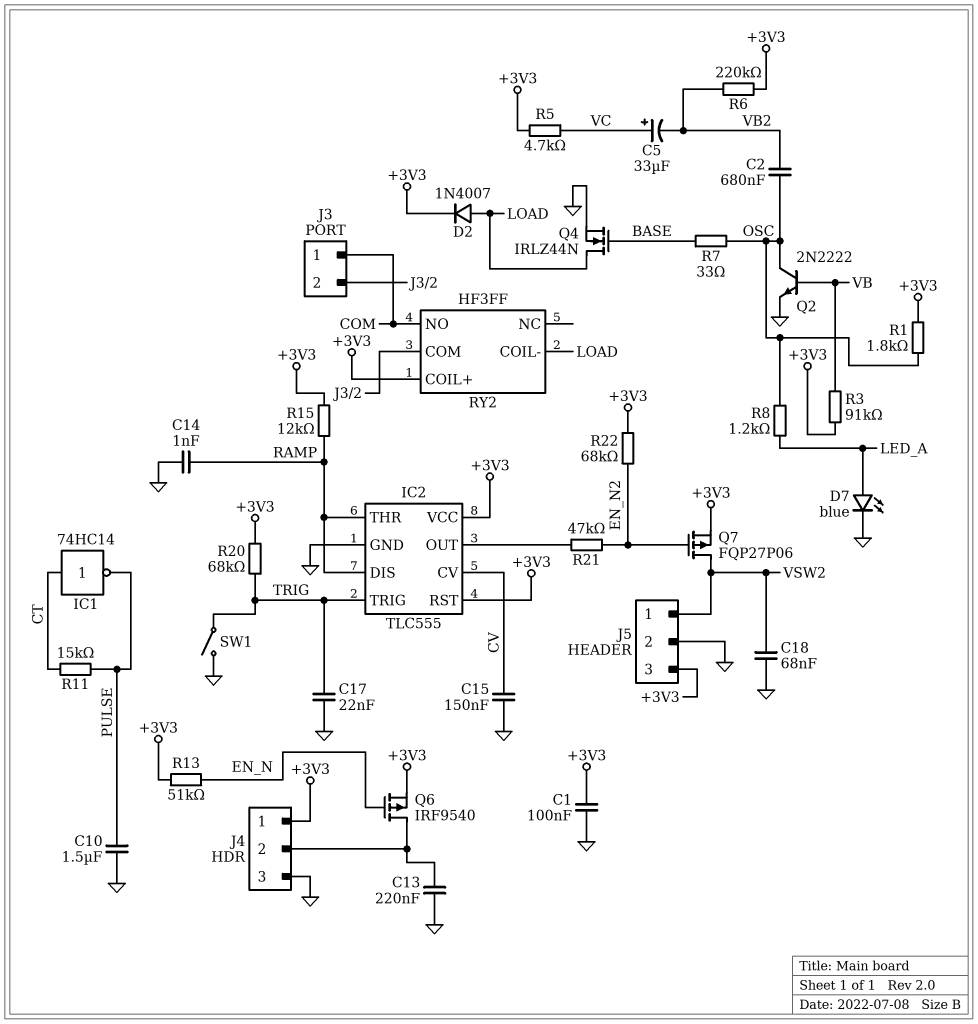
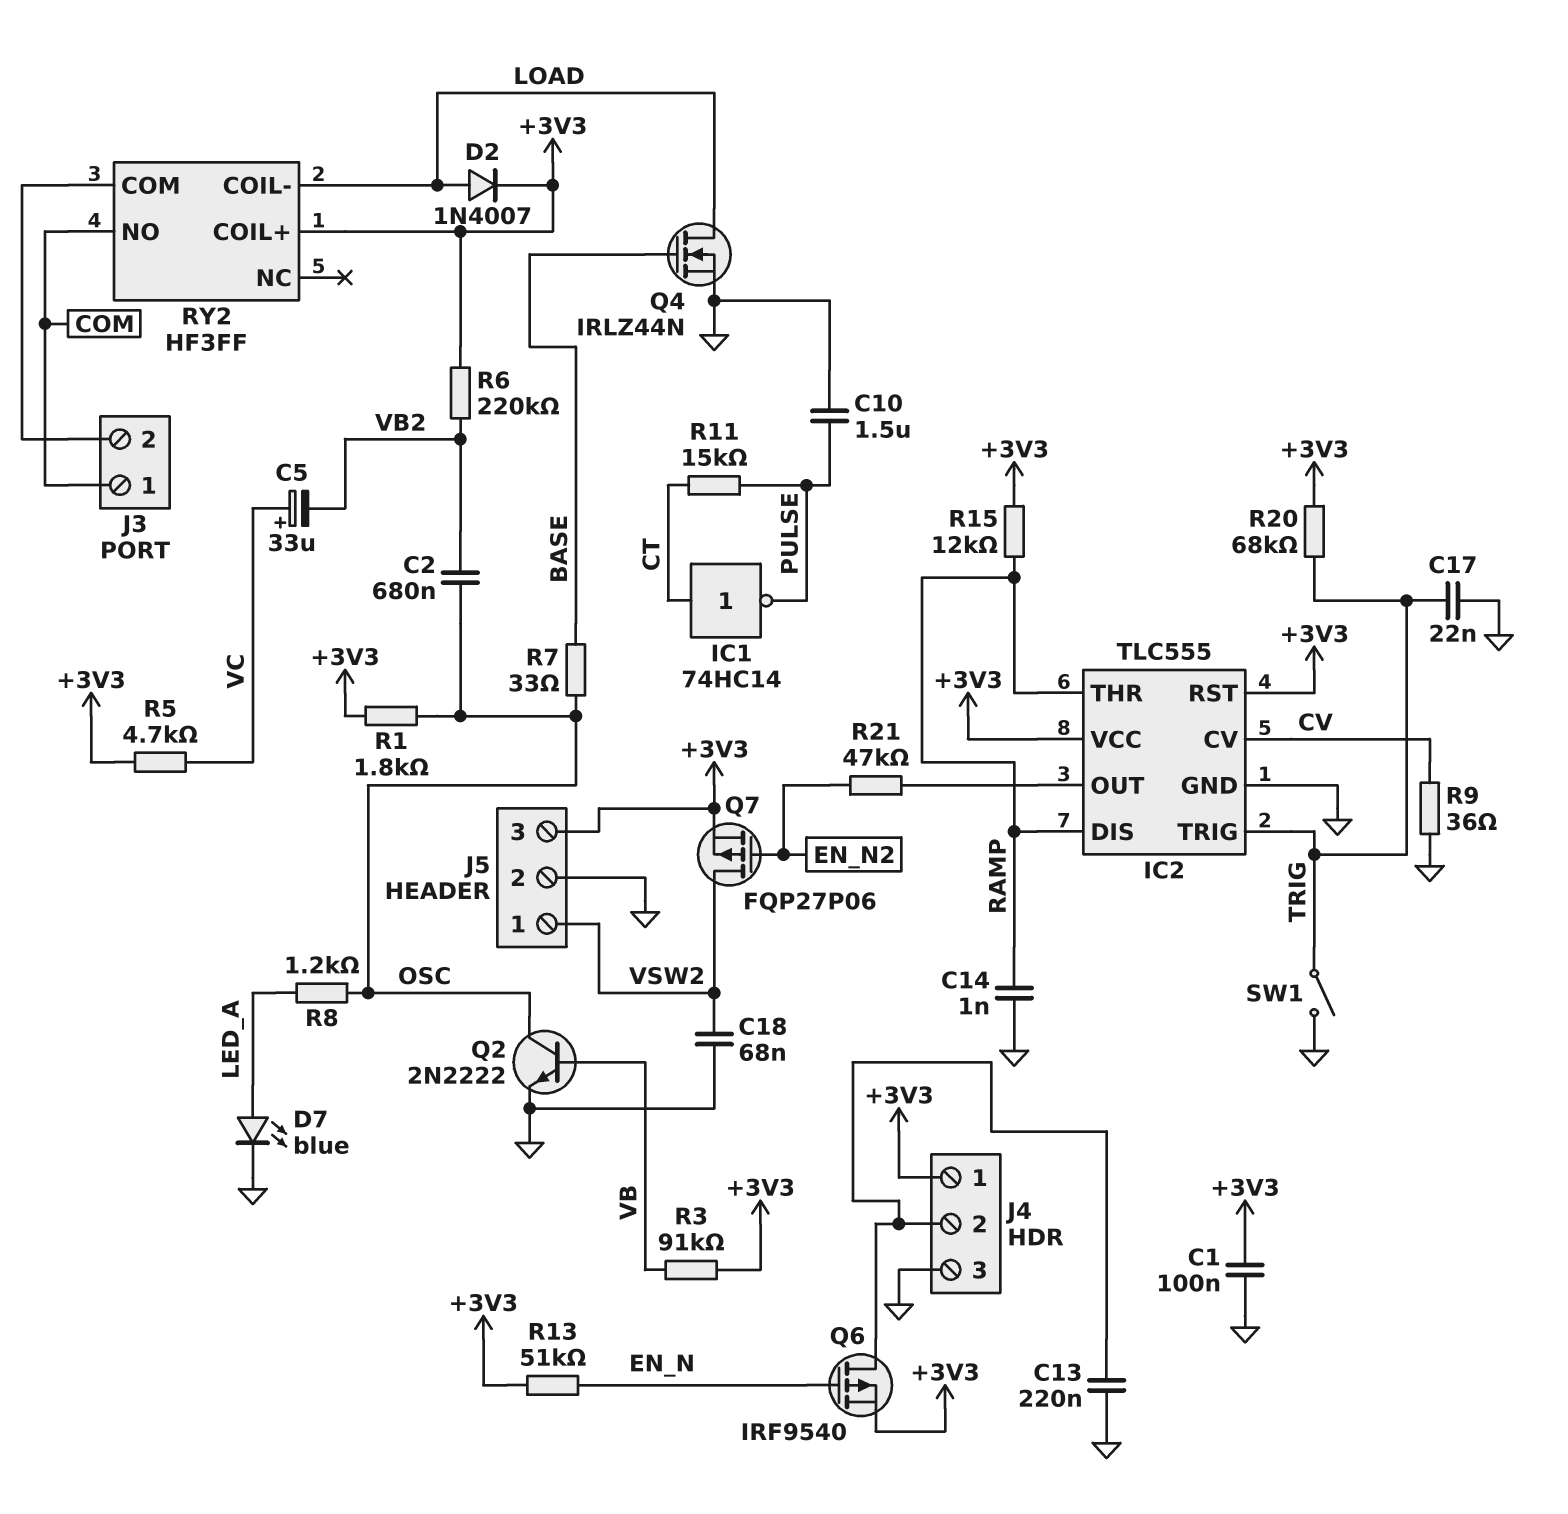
C15: 150nF (CV, GND) -> none
R9: none -> 36 (CV, GND)
R22: 68k (+3V3, EN_N2) -> none

